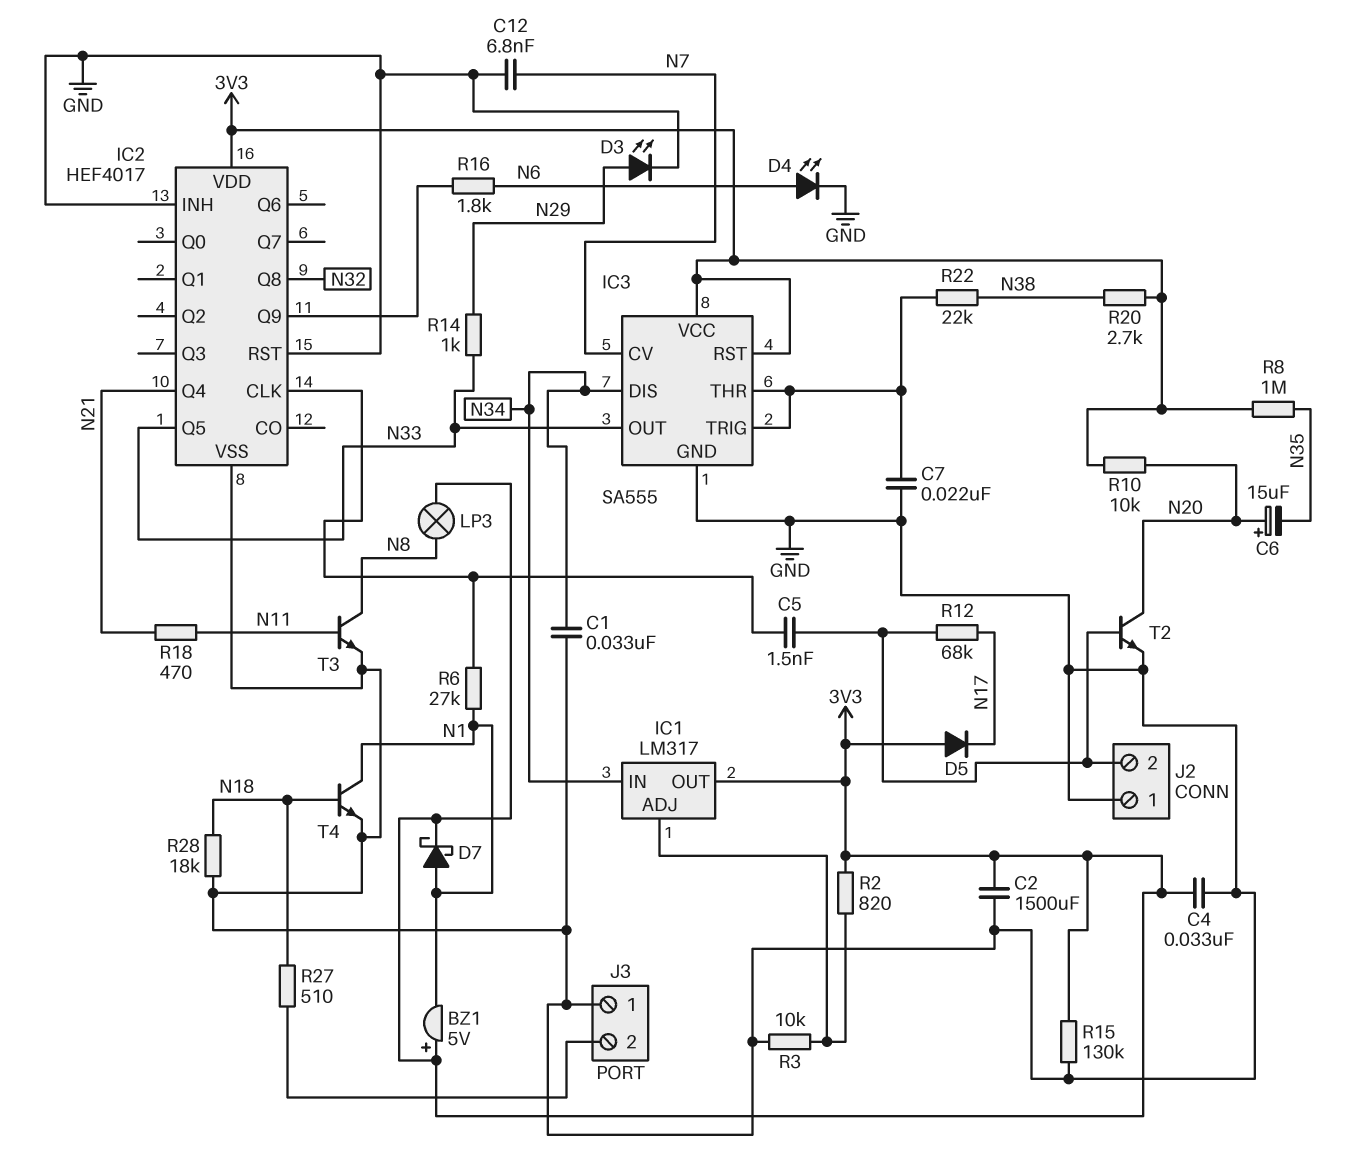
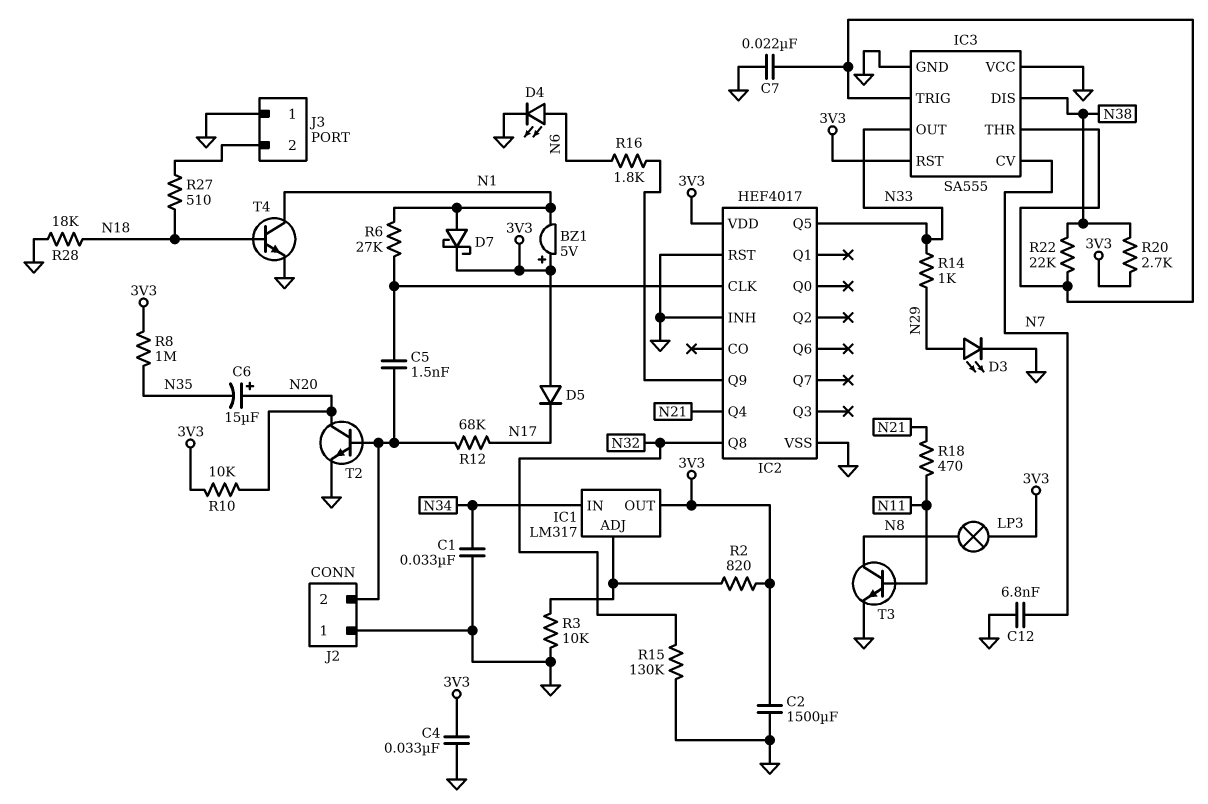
IC3 pin DIS: N34 -> N38
IC3 pin VCC: 3V3 -> GND
R15: 130k (3V3, GND) -> 130k (GND, N32)

